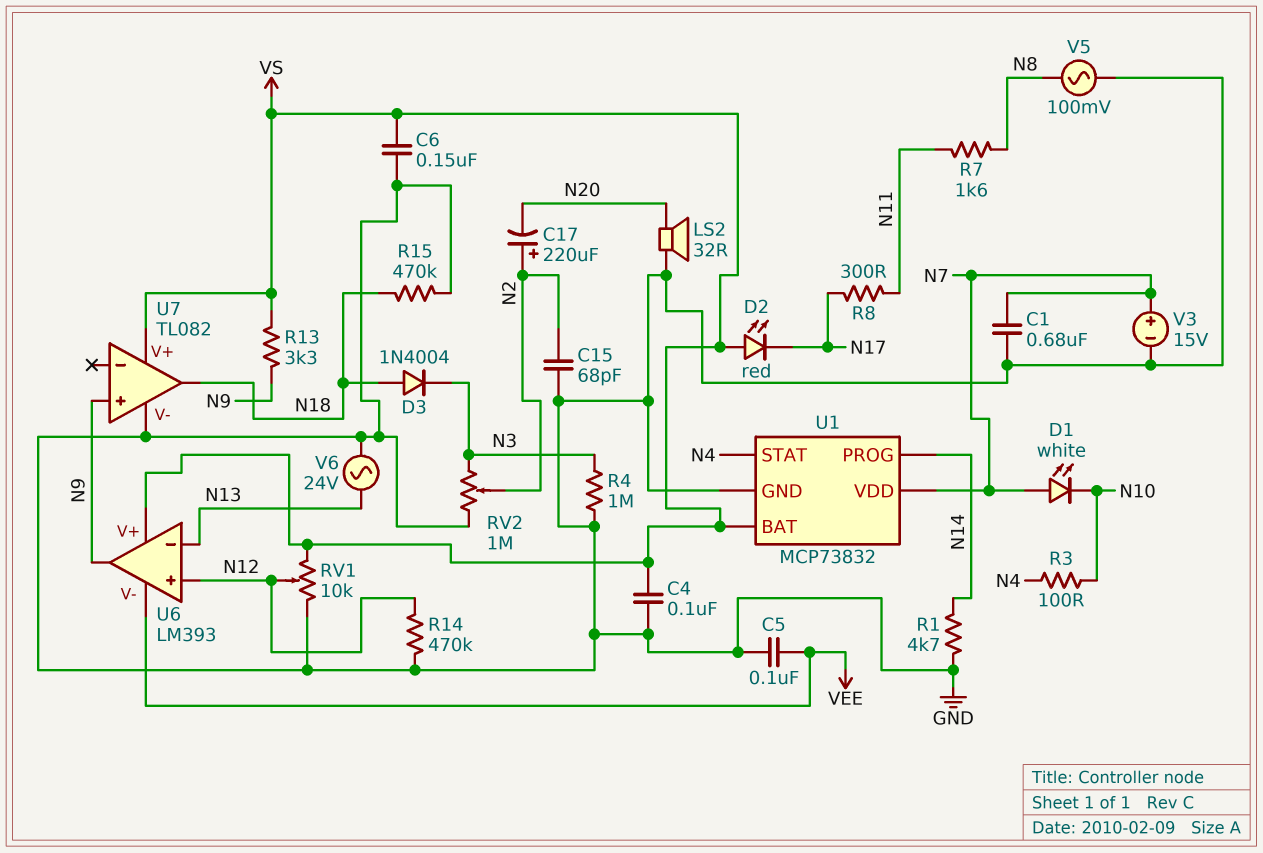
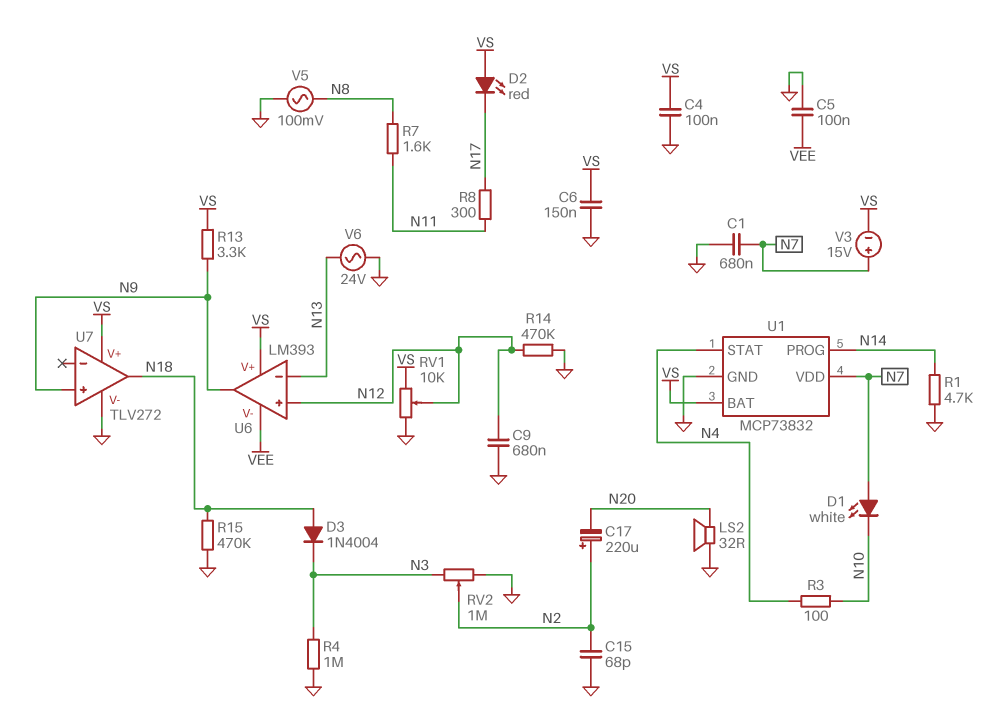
C9: none -> 680nF (GND, N12)
U7: TL082 -> TLV272
V3: 15V (plus N7, minus GND) -> 15V (plus N7, minus VS)

